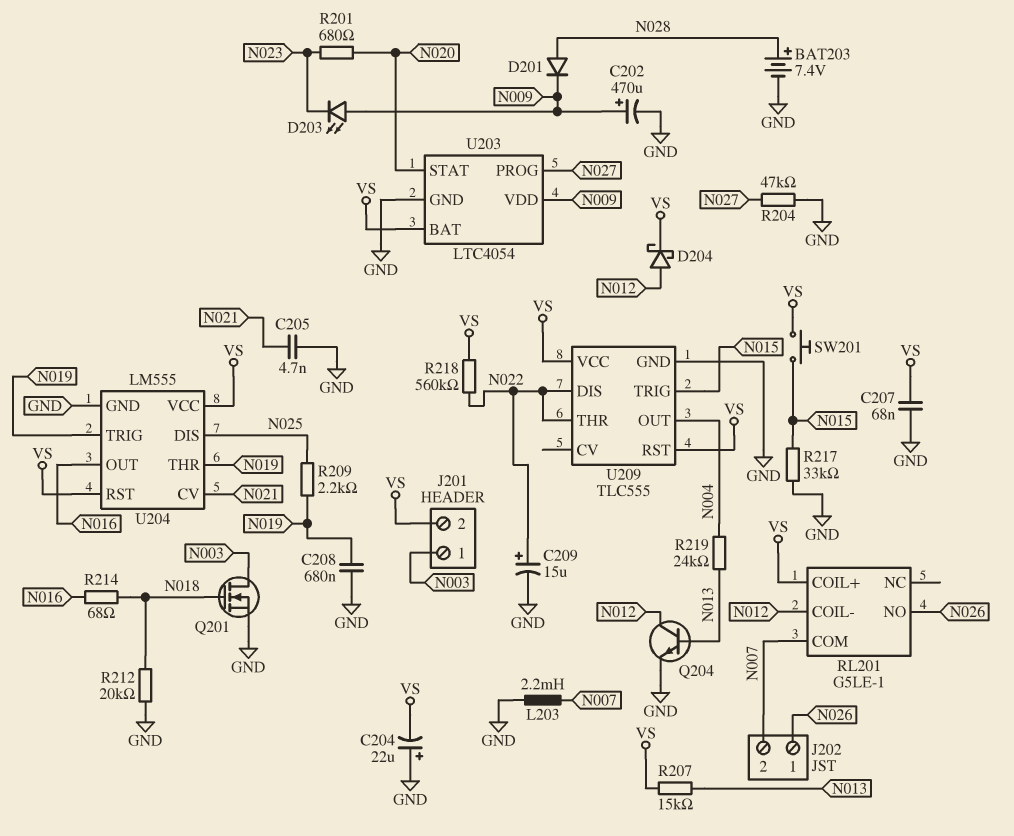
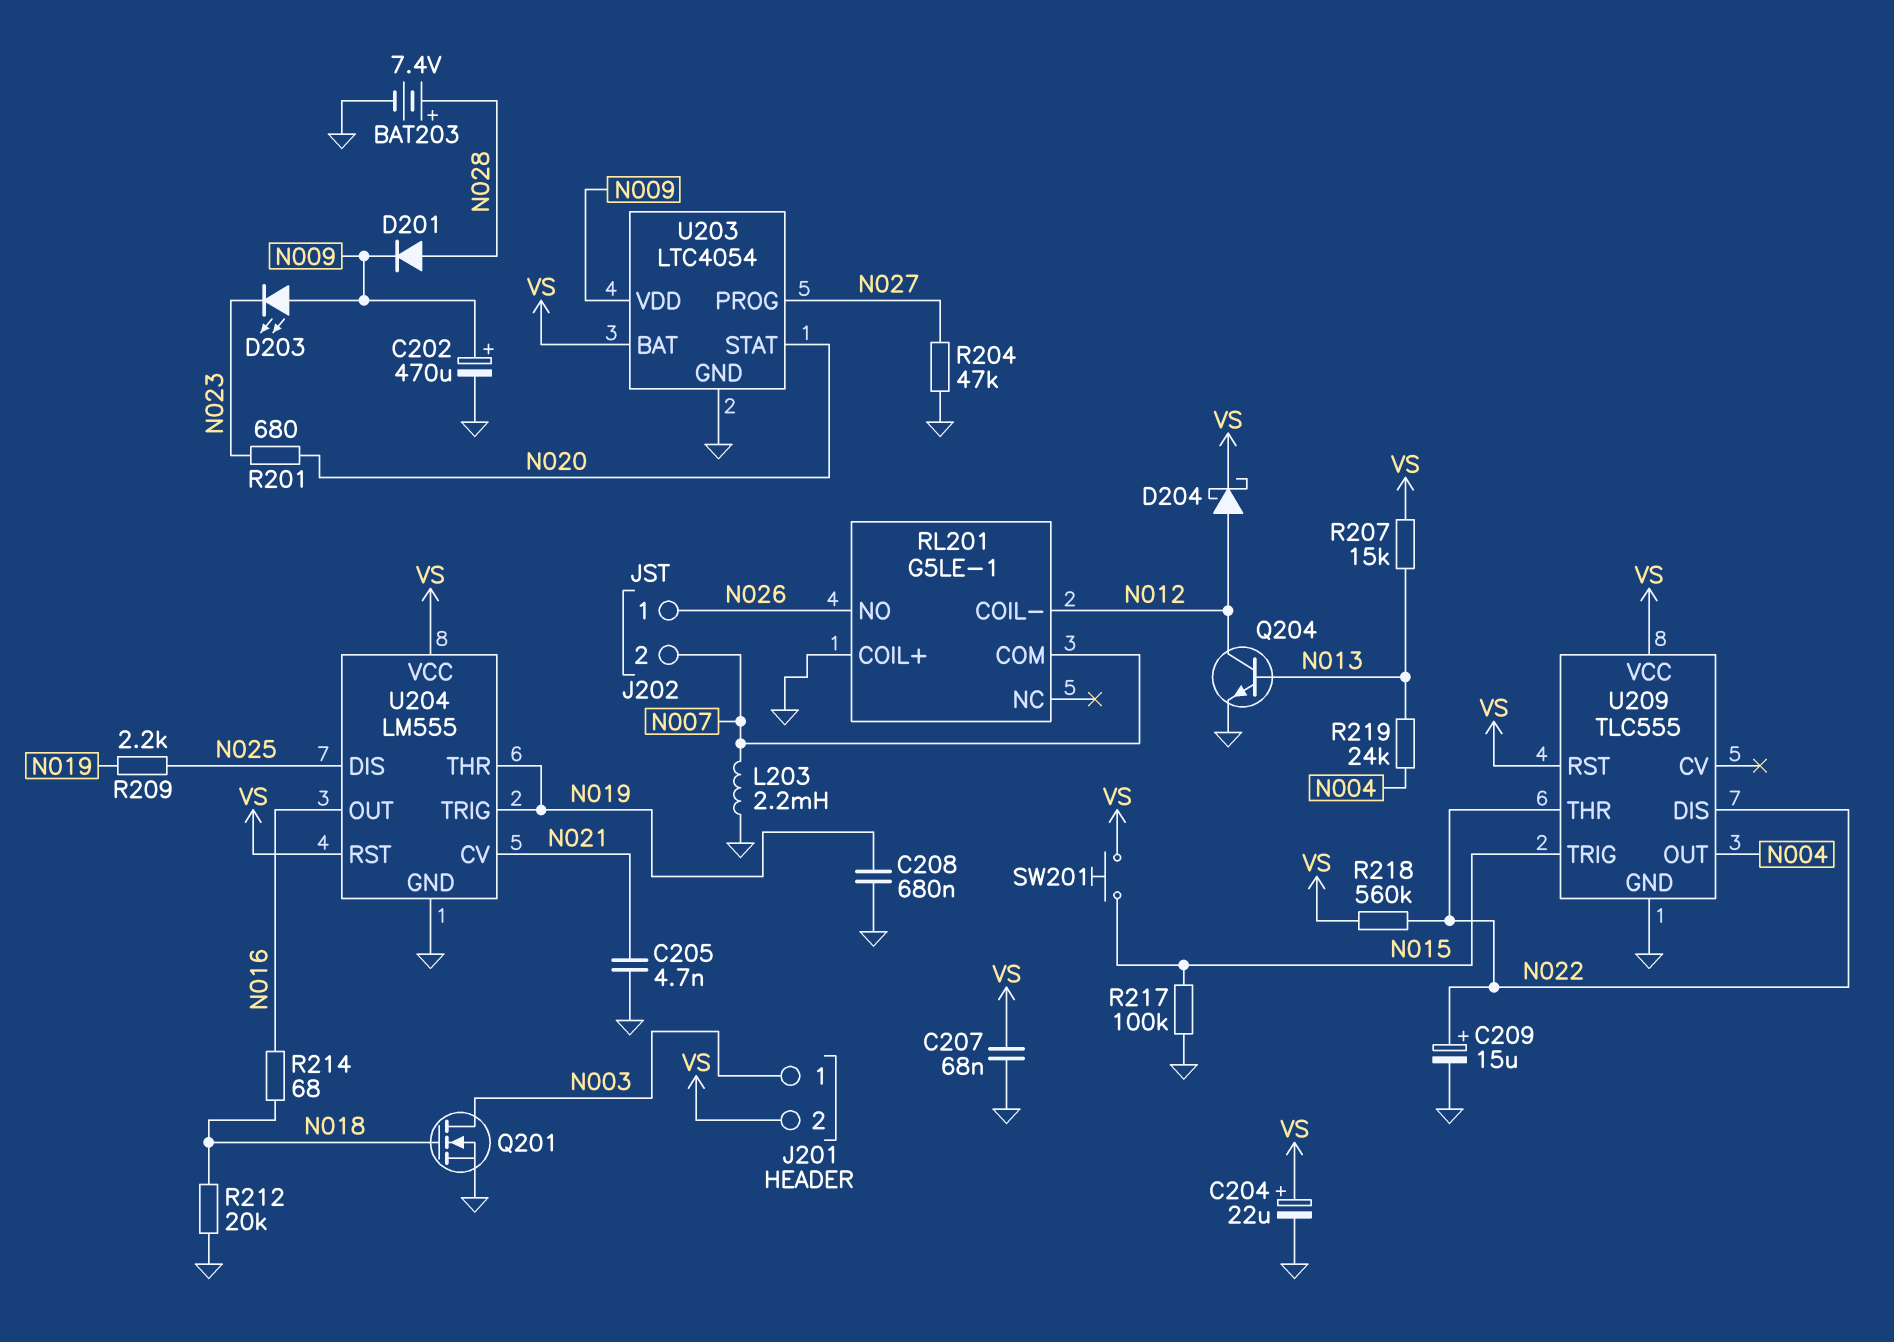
C204: 22uF (plus GND, minus VS) -> 22uF (plus VS, minus GND)
R217: 33k (GND, N015) -> 100k (GND, N015)
RL201 pin COIL+: VS -> GND

